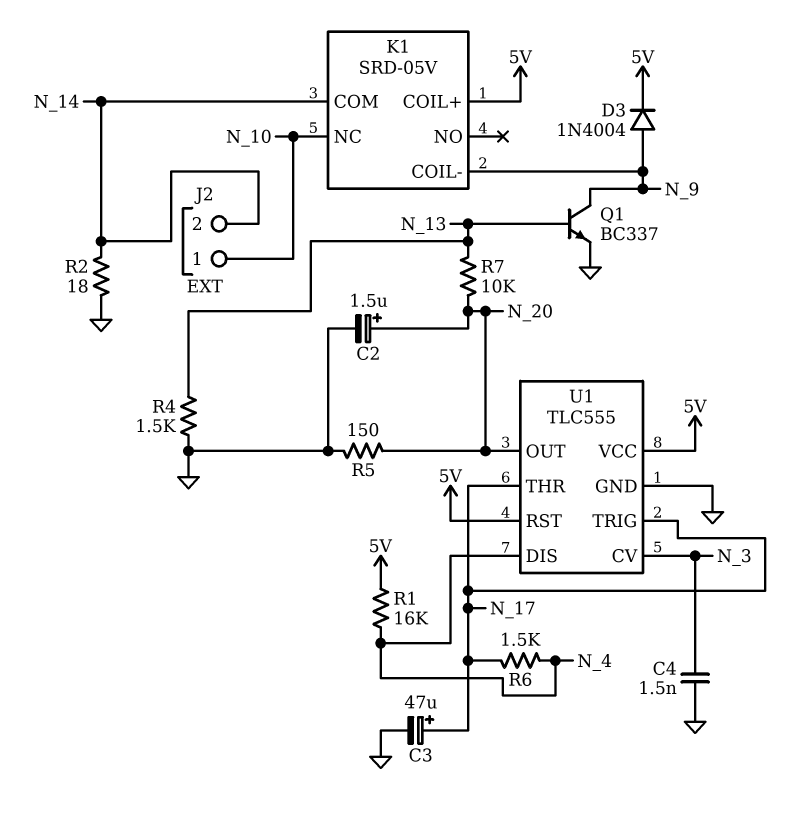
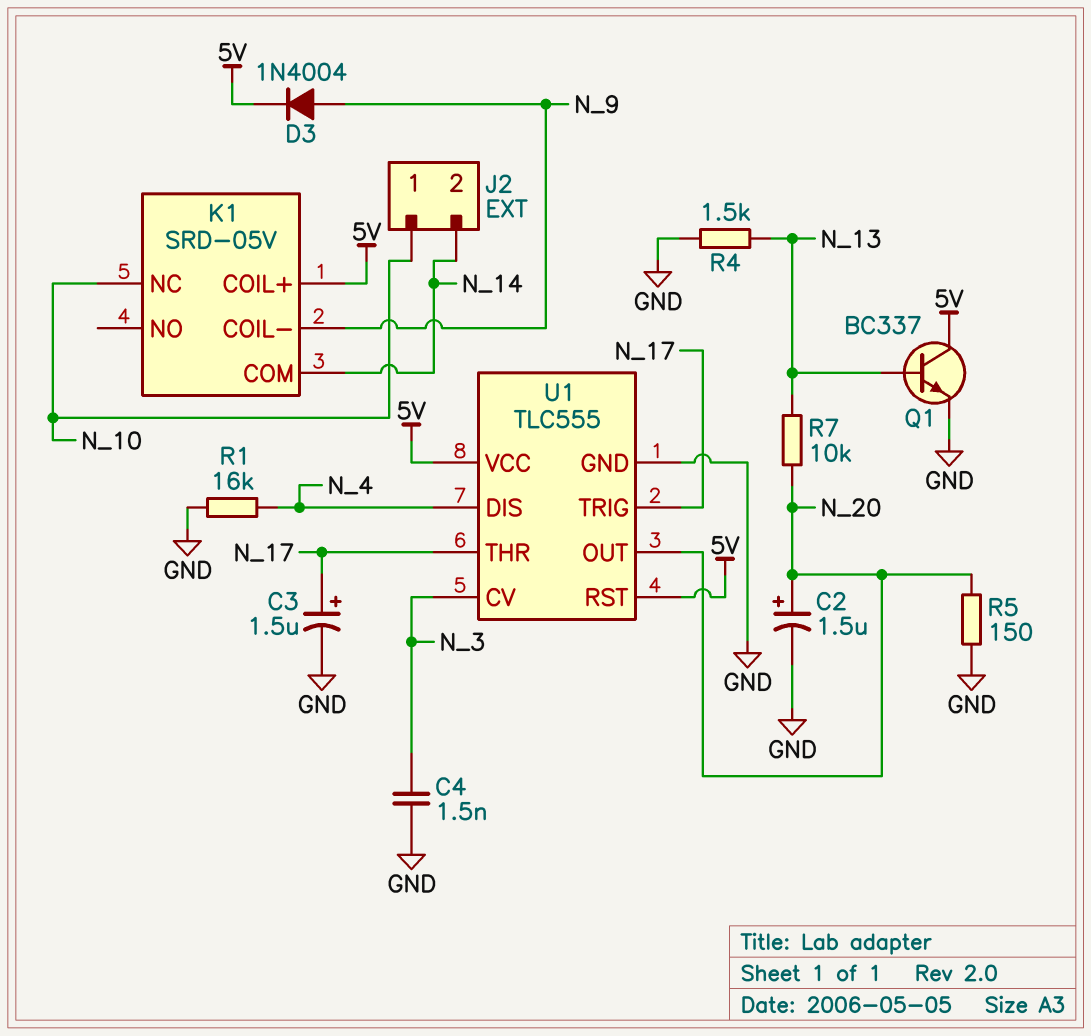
C3: 47uF (plus N_17, minus GND) -> 1.5uF (plus N_17, minus GND)
Q1: NPN BC337 (B N_13, C N_9, E GND) -> NPN BC337 (B N_13, C 5V, E GND)
R1: 16k (5V, N_4) -> 16k (GND, N_4)
R2: 18 (GND, N_14) -> none
R6: 1.5k (N_4, N_17) -> none

